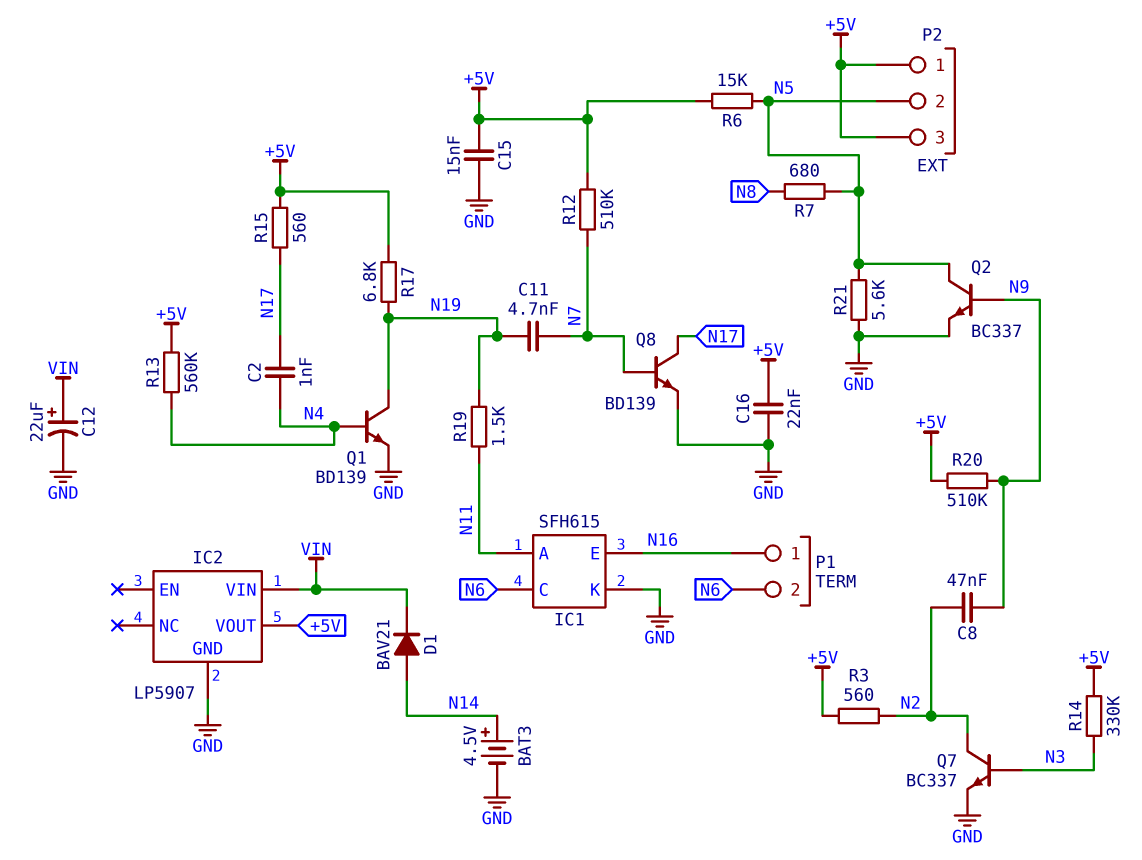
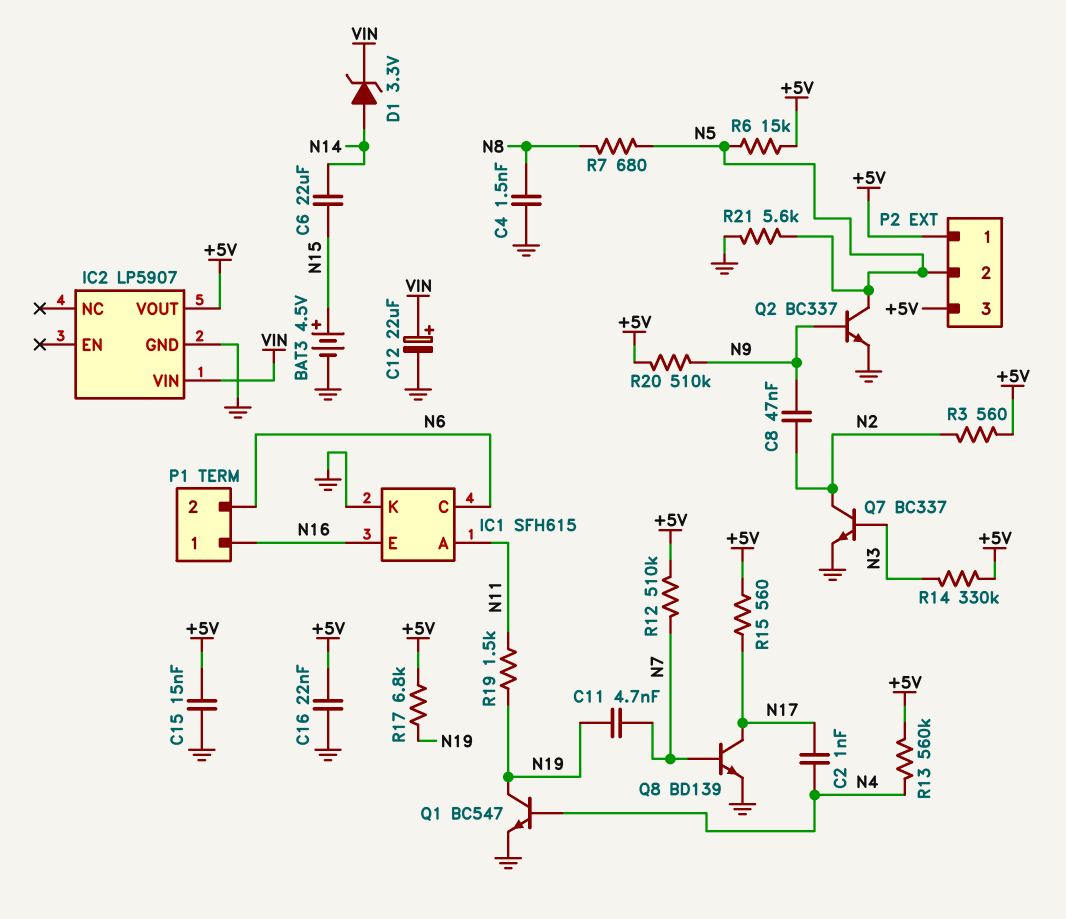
BAT3: 4.5V (plus N14, minus GND) -> 4.5V (plus N15, minus GND)
C4: none -> 1.5nF (GND, N8)
C6: none -> 22uF (N14, N15)
D1: diode BAV21 (A N14, K VIN) -> zener 3.3V (A N14, K VIN)
Q1: NPN BD139 (B N4, C N19, E GND) -> NPN BC547 (B N4, C N19, E GND)

